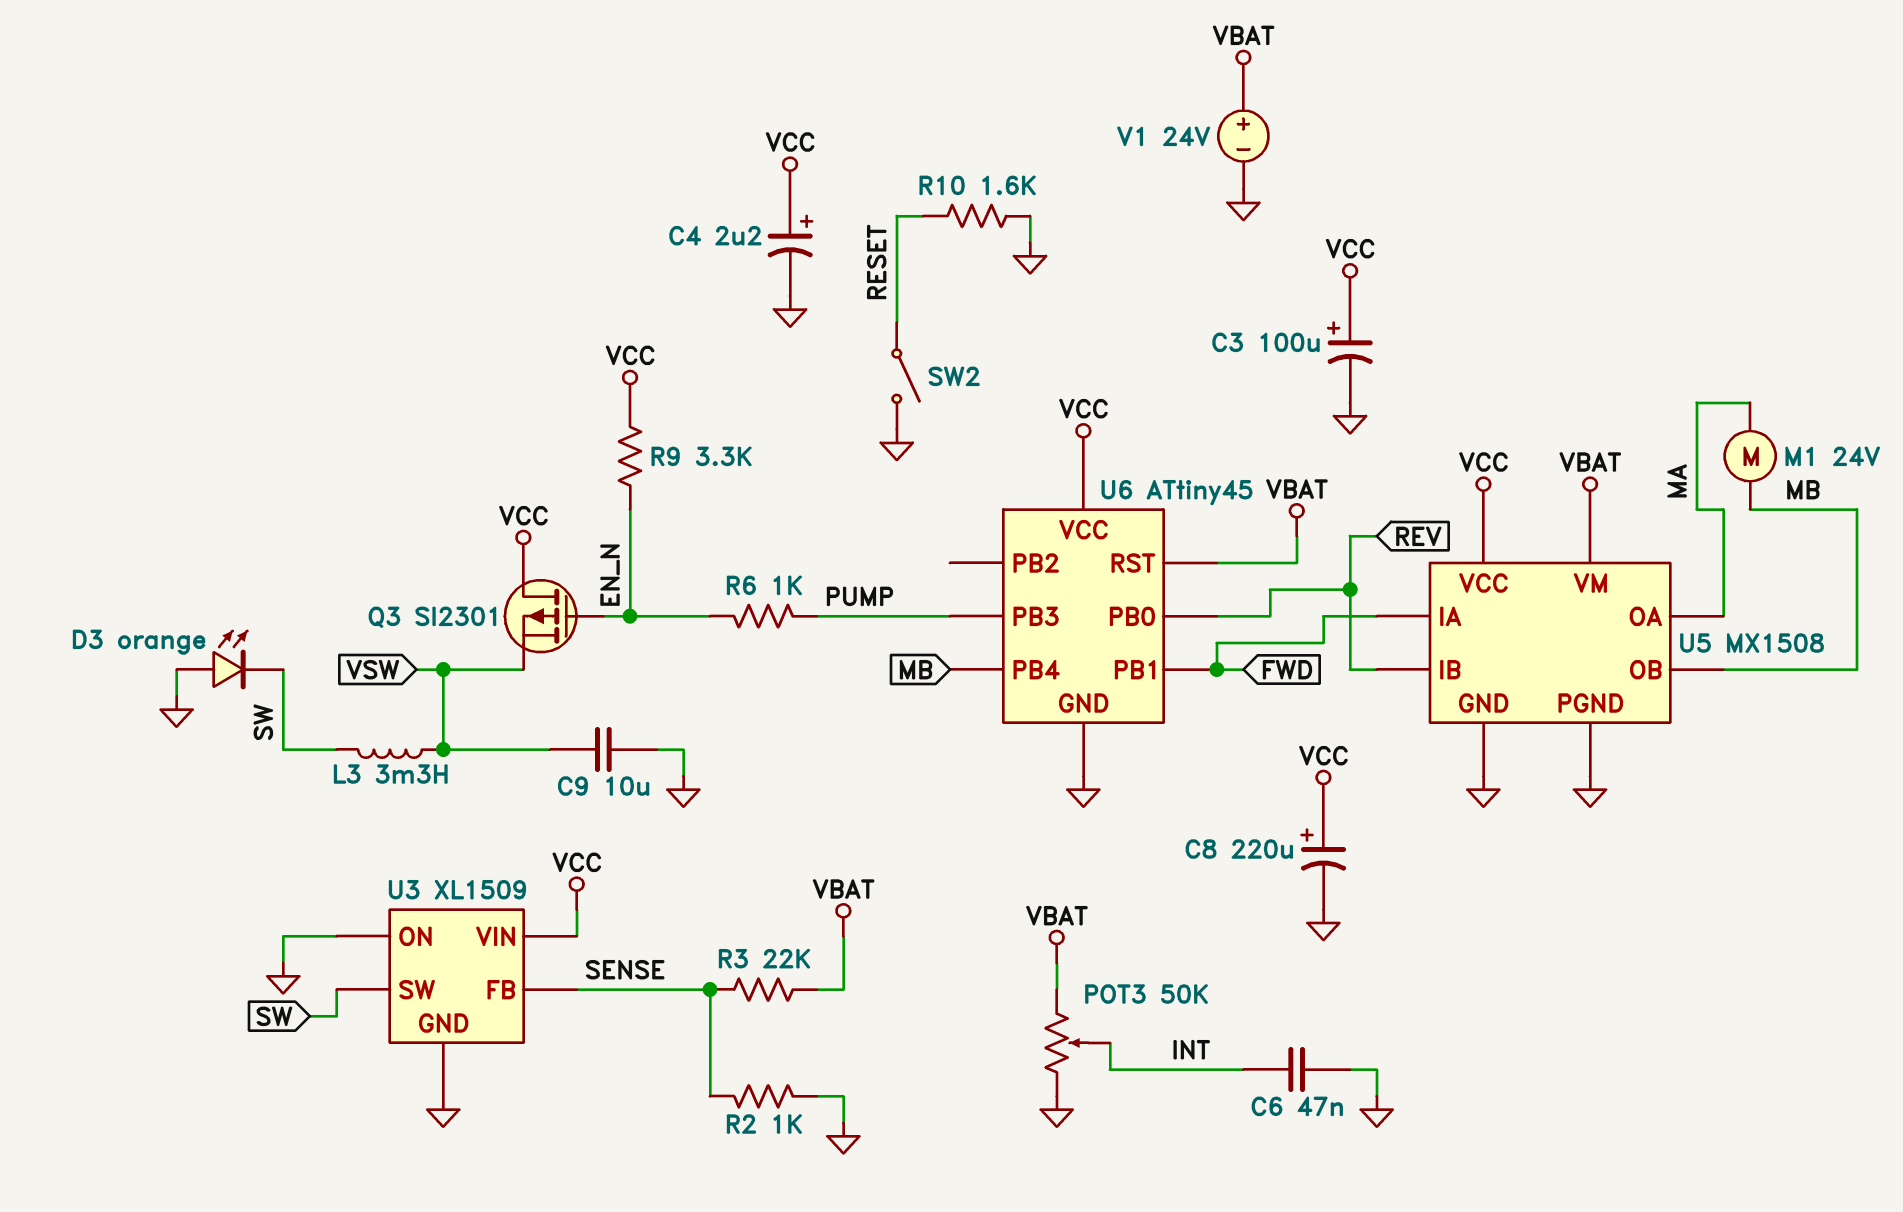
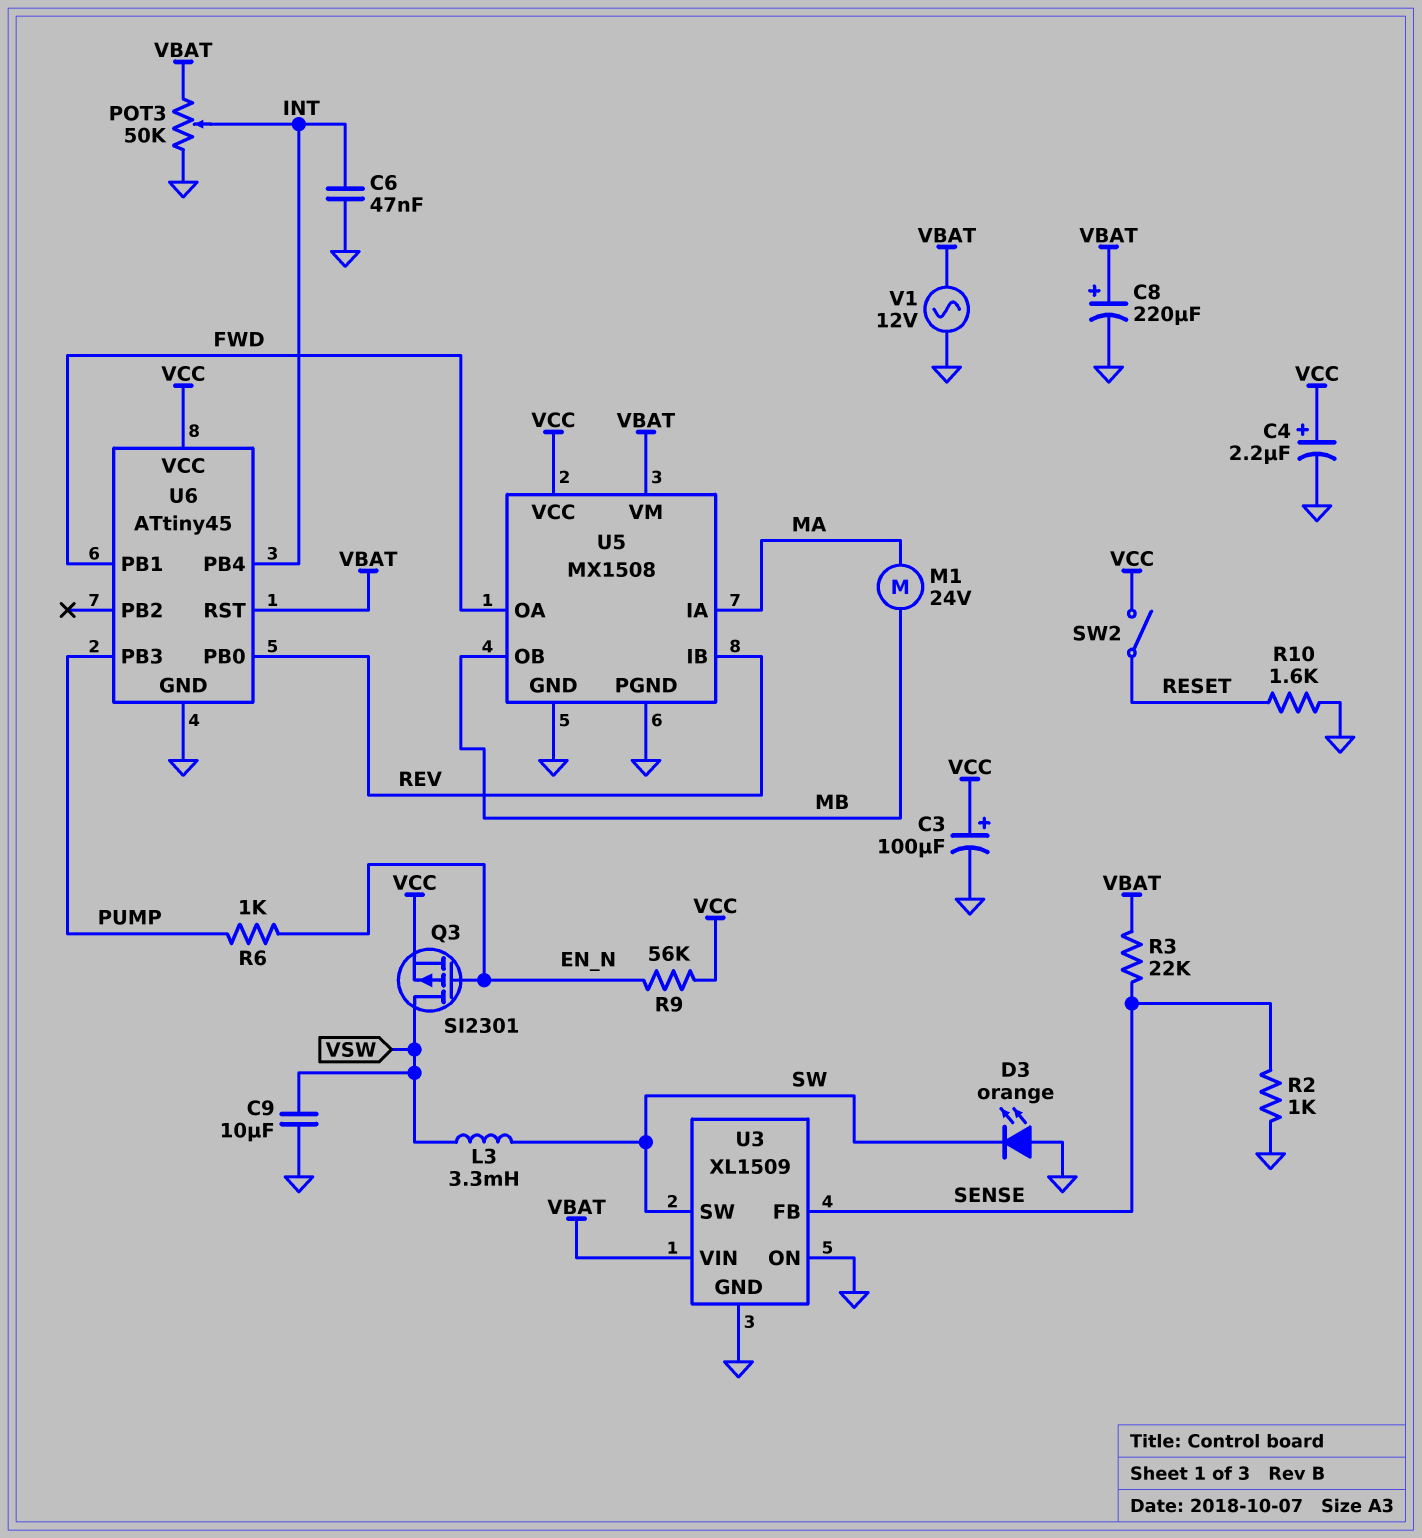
C8: 220uF (plus VCC, minus GND) -> 220uF (plus VBAT, minus GND)
Q3: PMOS SI2301 (G EN_N, D VCC, S VSW) -> PMOS SI2301 (G EN_N, D VSW, S VCC)
R9: 3.3k (EN_N, VCC) -> 56k (EN_N, VCC)
SW2: switch (GND, RESET) -> switch (RESET, VCC)
U3 pin VIN: VCC -> VBAT
U5 pin IA: FWD -> MA
U5 pin OA: MA -> FWD
U6 pin PB4: MB -> INT
V1: 24V (plus VBAT, minus GND) -> AC 12V (GND, VBAT)

